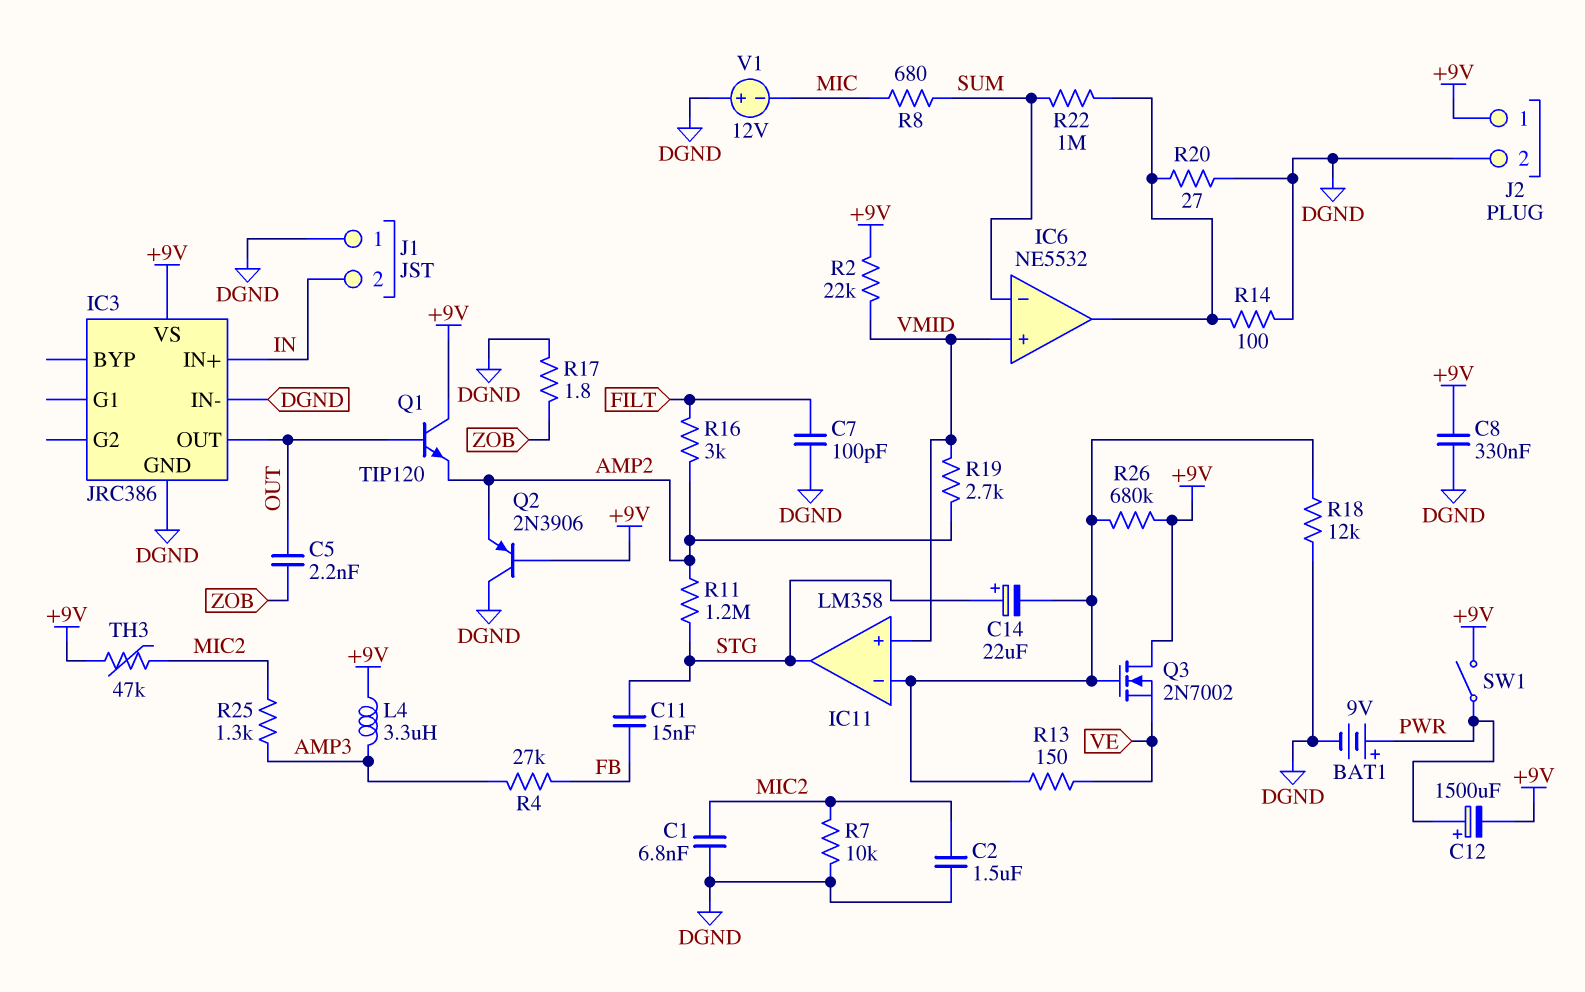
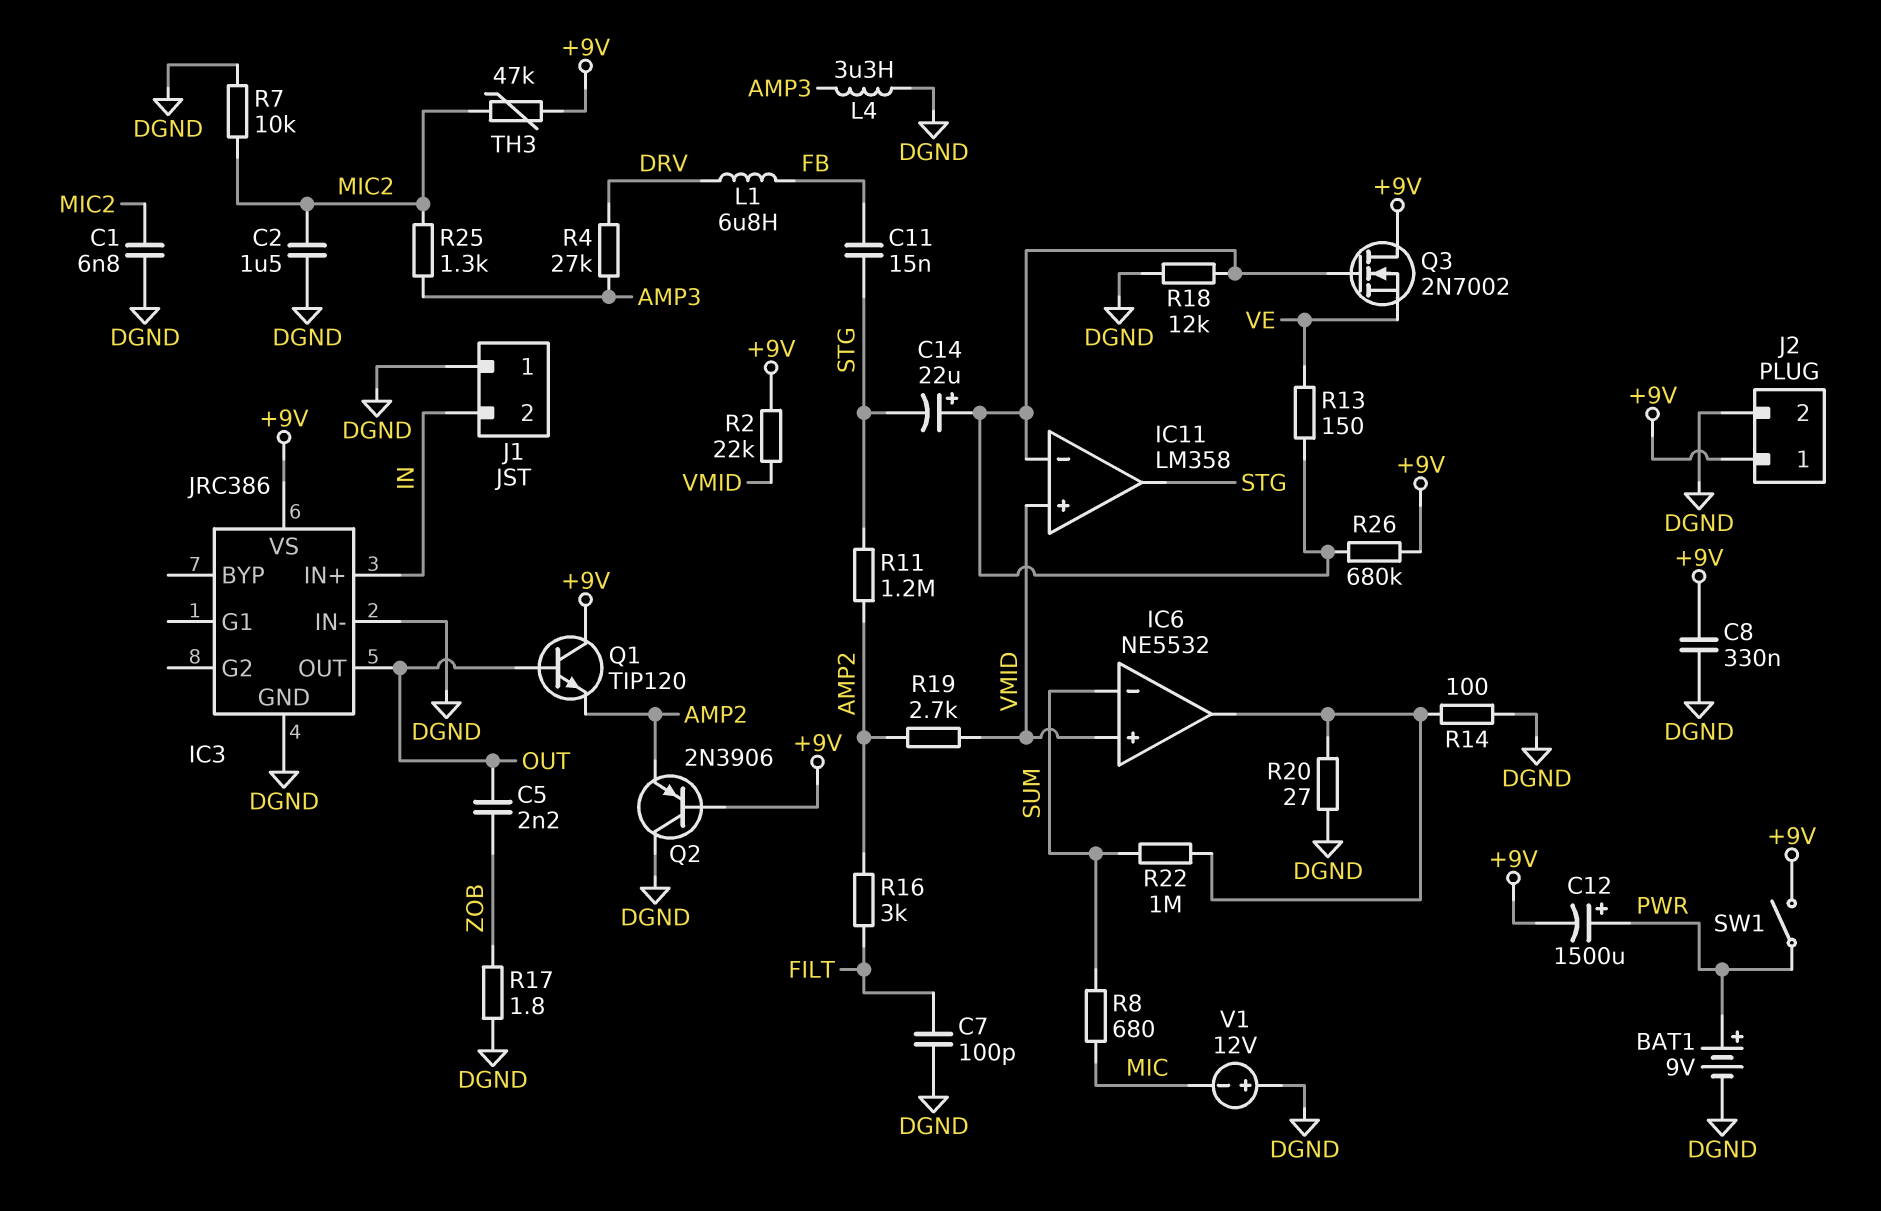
C14: 22uF (plus STG, minus IC11/in-) -> 22uF (plus IC11/in-, minus STG)
L1: none -> 6.8uH (DRV, FB)
L4: 3.3uH (+9V, AMP3) -> 3.3uH (AMP3, DGND)
R4: 27k (AMP3, FB) -> 27k (AMP3, DRV)

